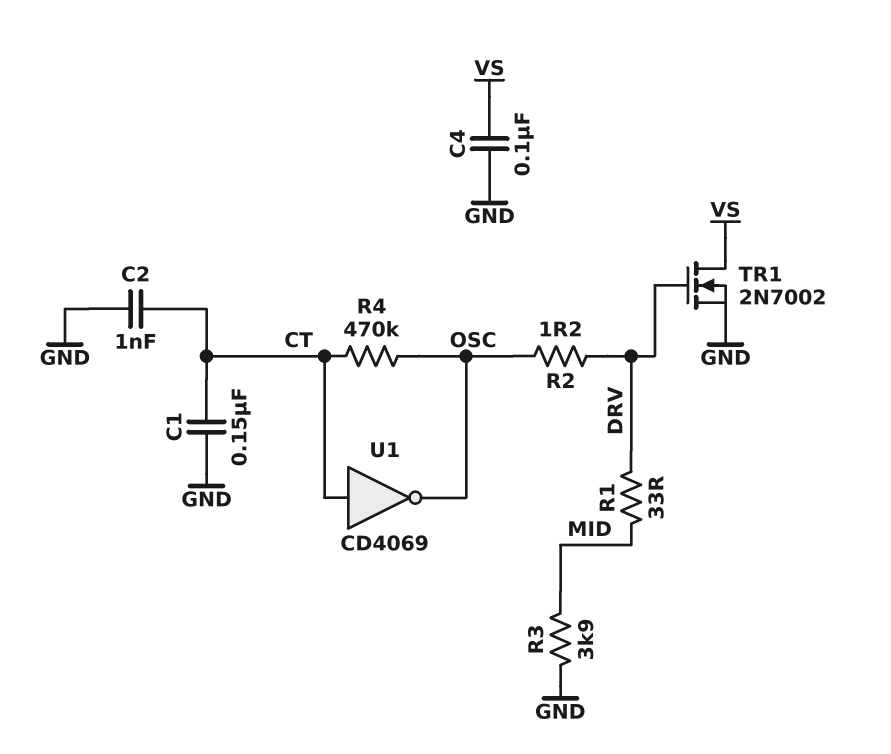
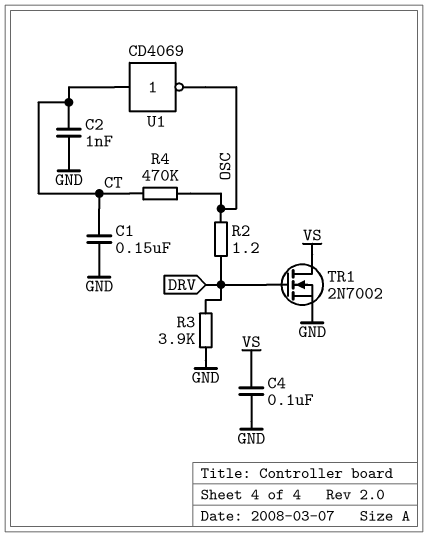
R1: 33 (DRV, MID) -> none
R3: 3.9k (GND, MID) -> 3.9k (DRV, GND)

